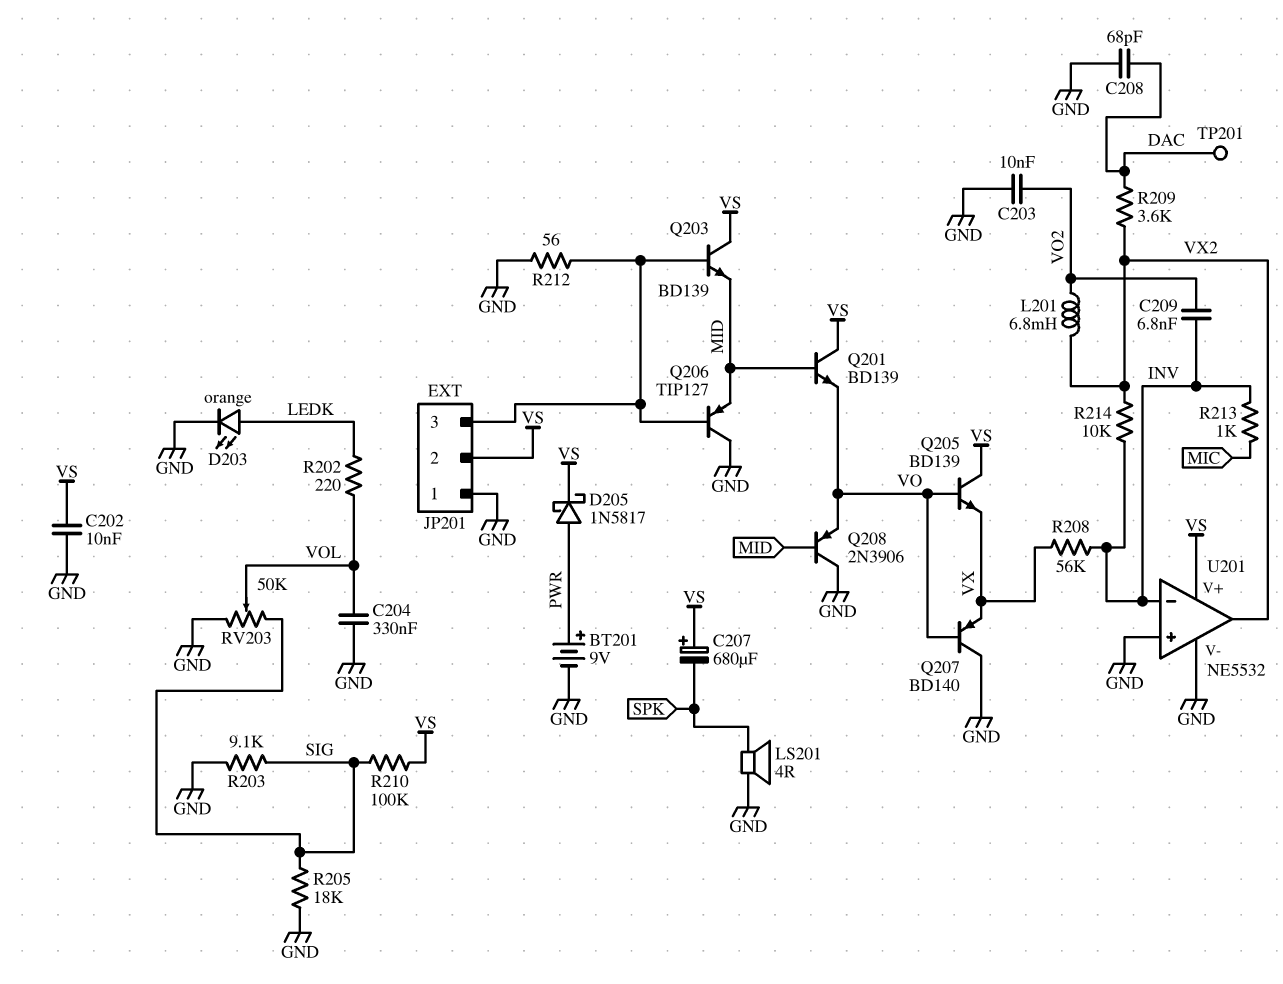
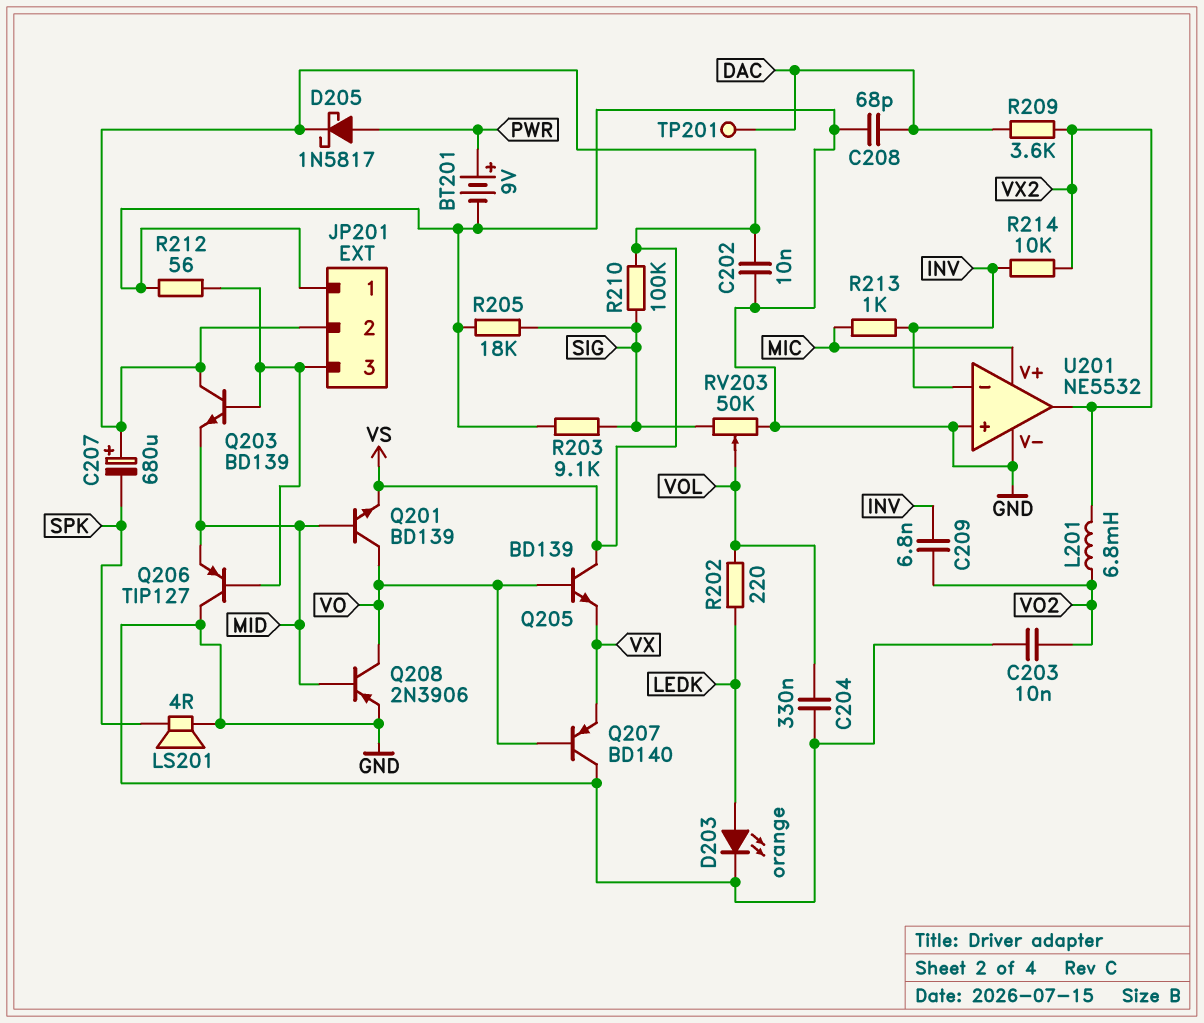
Q201: NPN BD139 (B MID, C VS, E VO) -> NPN BD139 (B MID, C VO, E VS)
Q208: PNP 2N3906 (B MID, C GND, E VO) -> PNP 2N3906 (B MID, C VO, E GND)
R208: 56k (INV, VX) -> none
U201 pin V+: VS -> MIC

